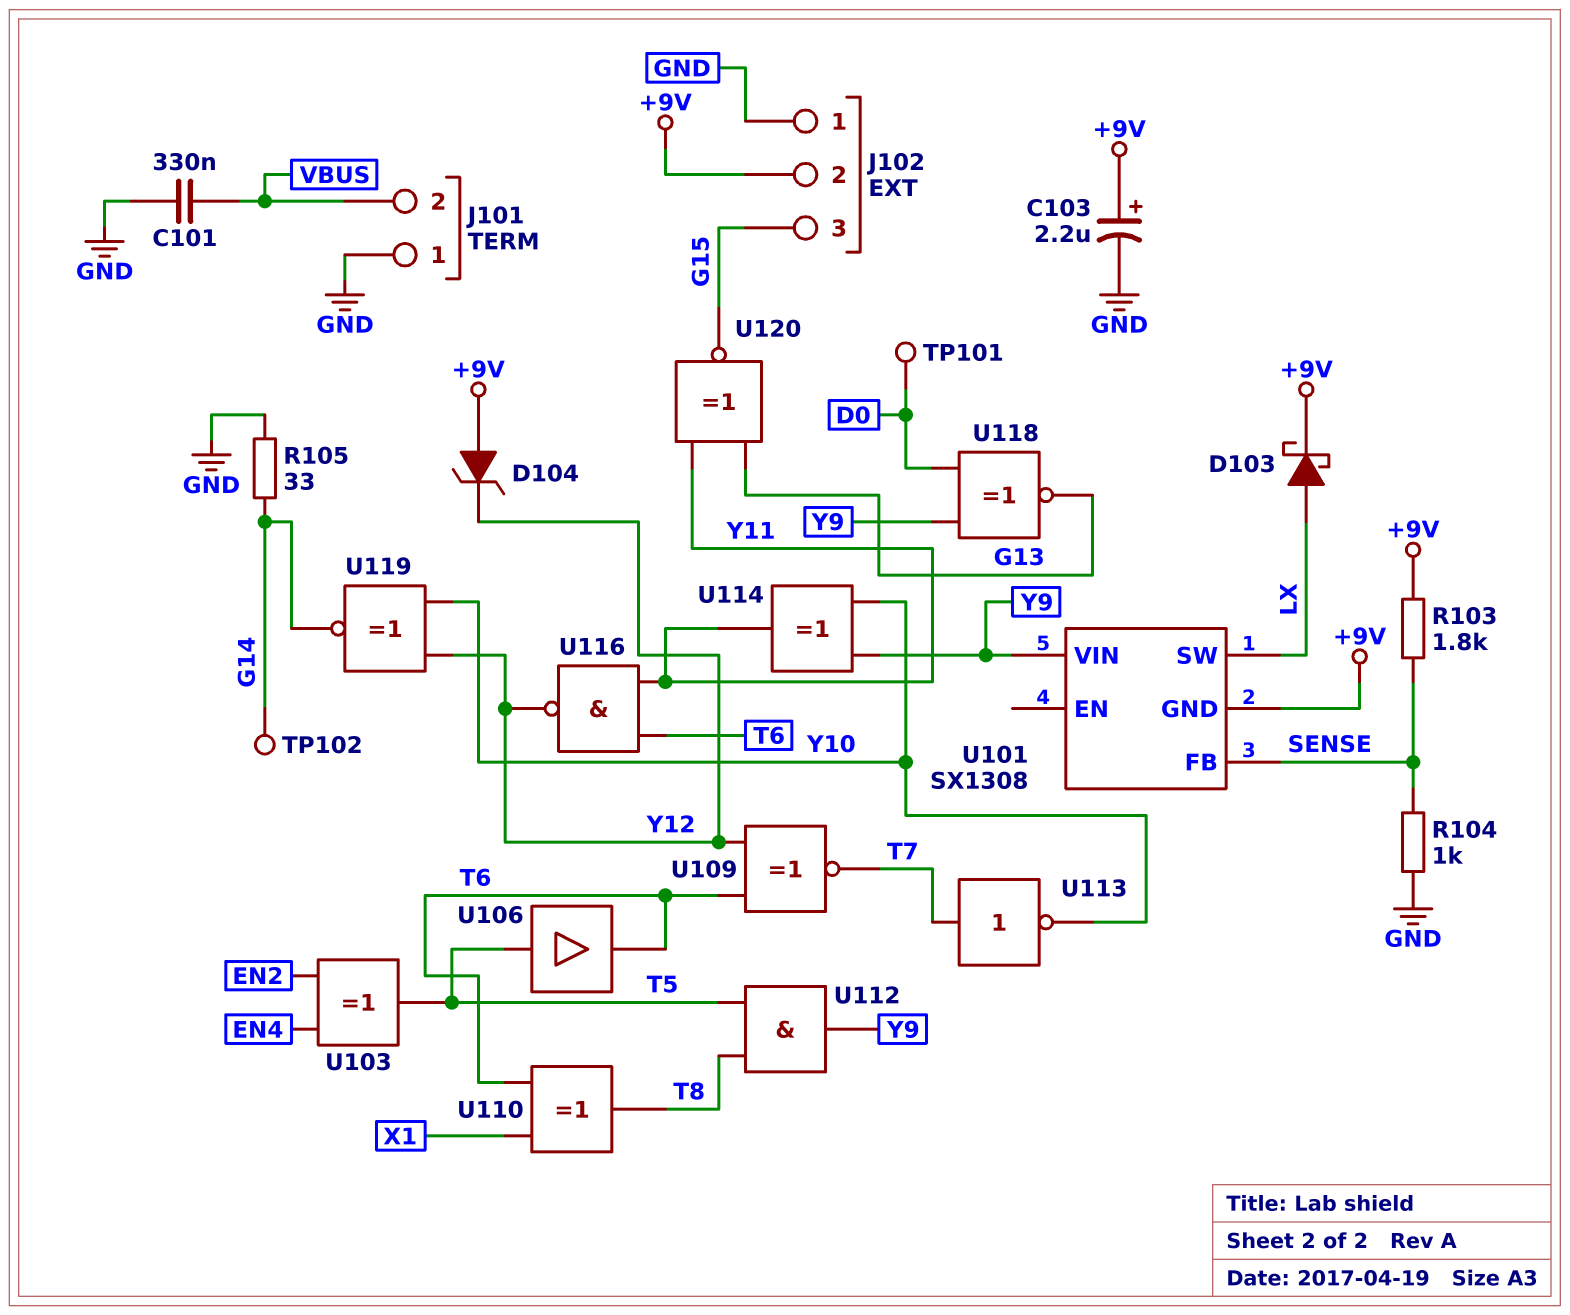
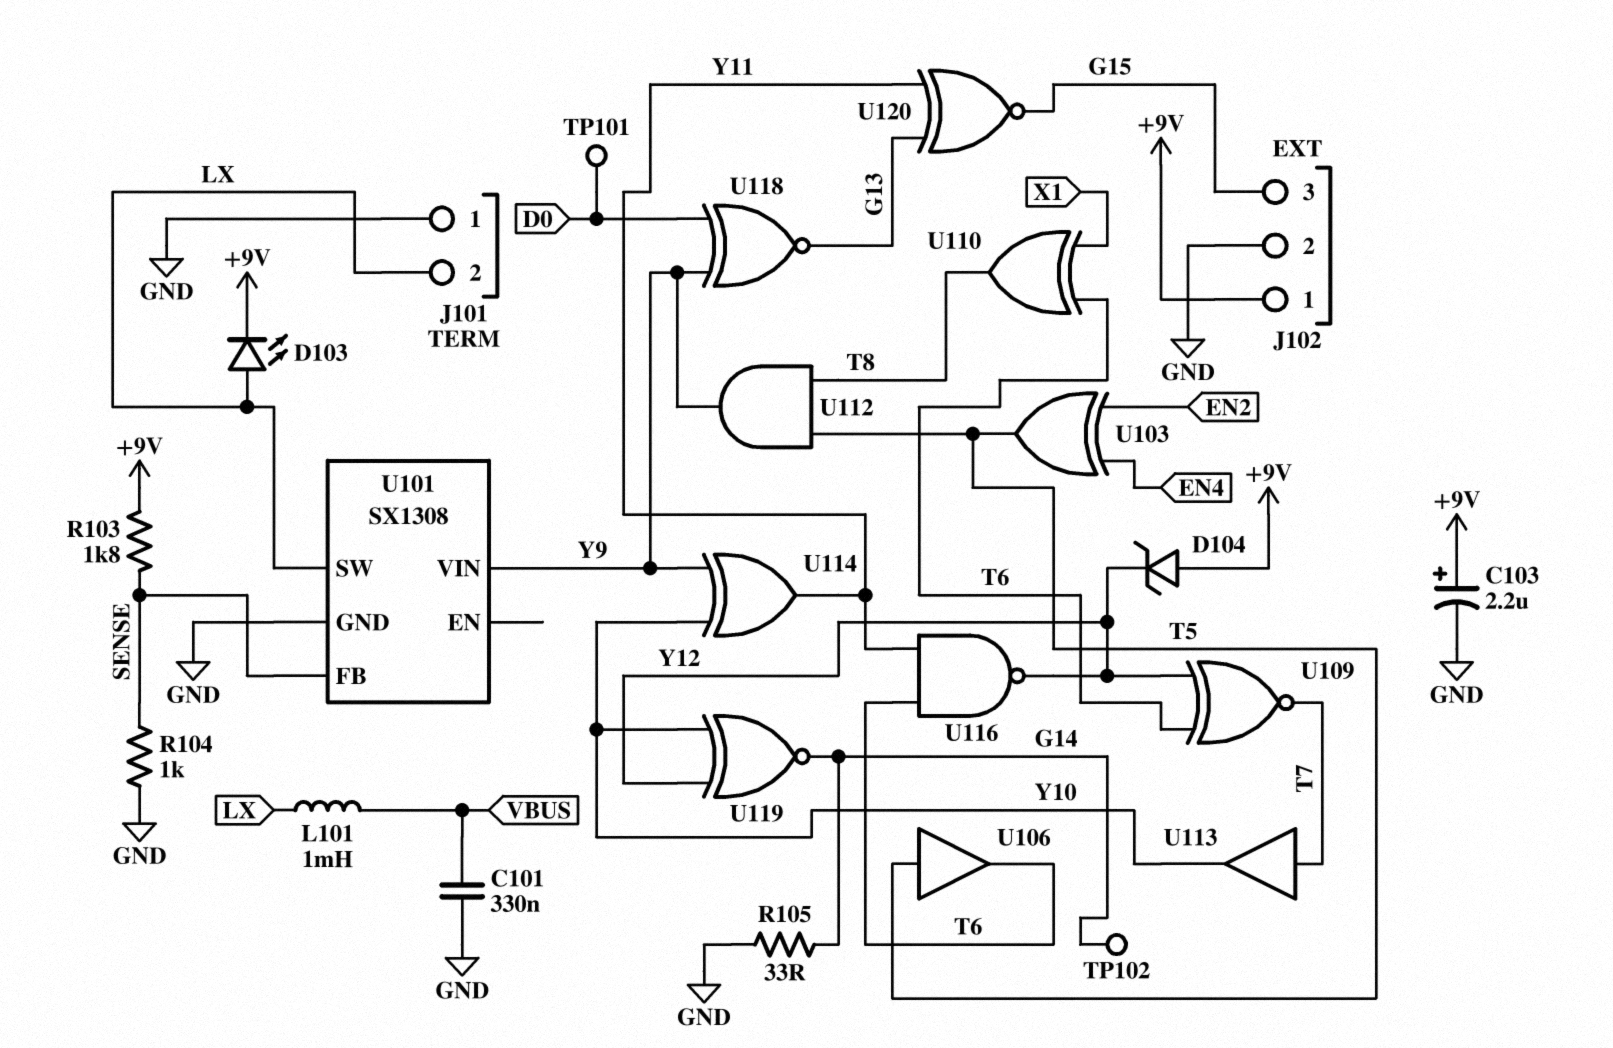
D103: schottky (A LX, K +9V) -> LED (A LX, K +9V)
J101 pin 2: VBUS -> LX
J102 pin 1: GND -> +9V
J102 pin 2: +9V -> GND
L101: none -> 1mH (LX, VBUS)
U101 pin GND: +9V -> GND
U113: NOT (in T7, out Y10) -> buffer (in T7, out Y10)

